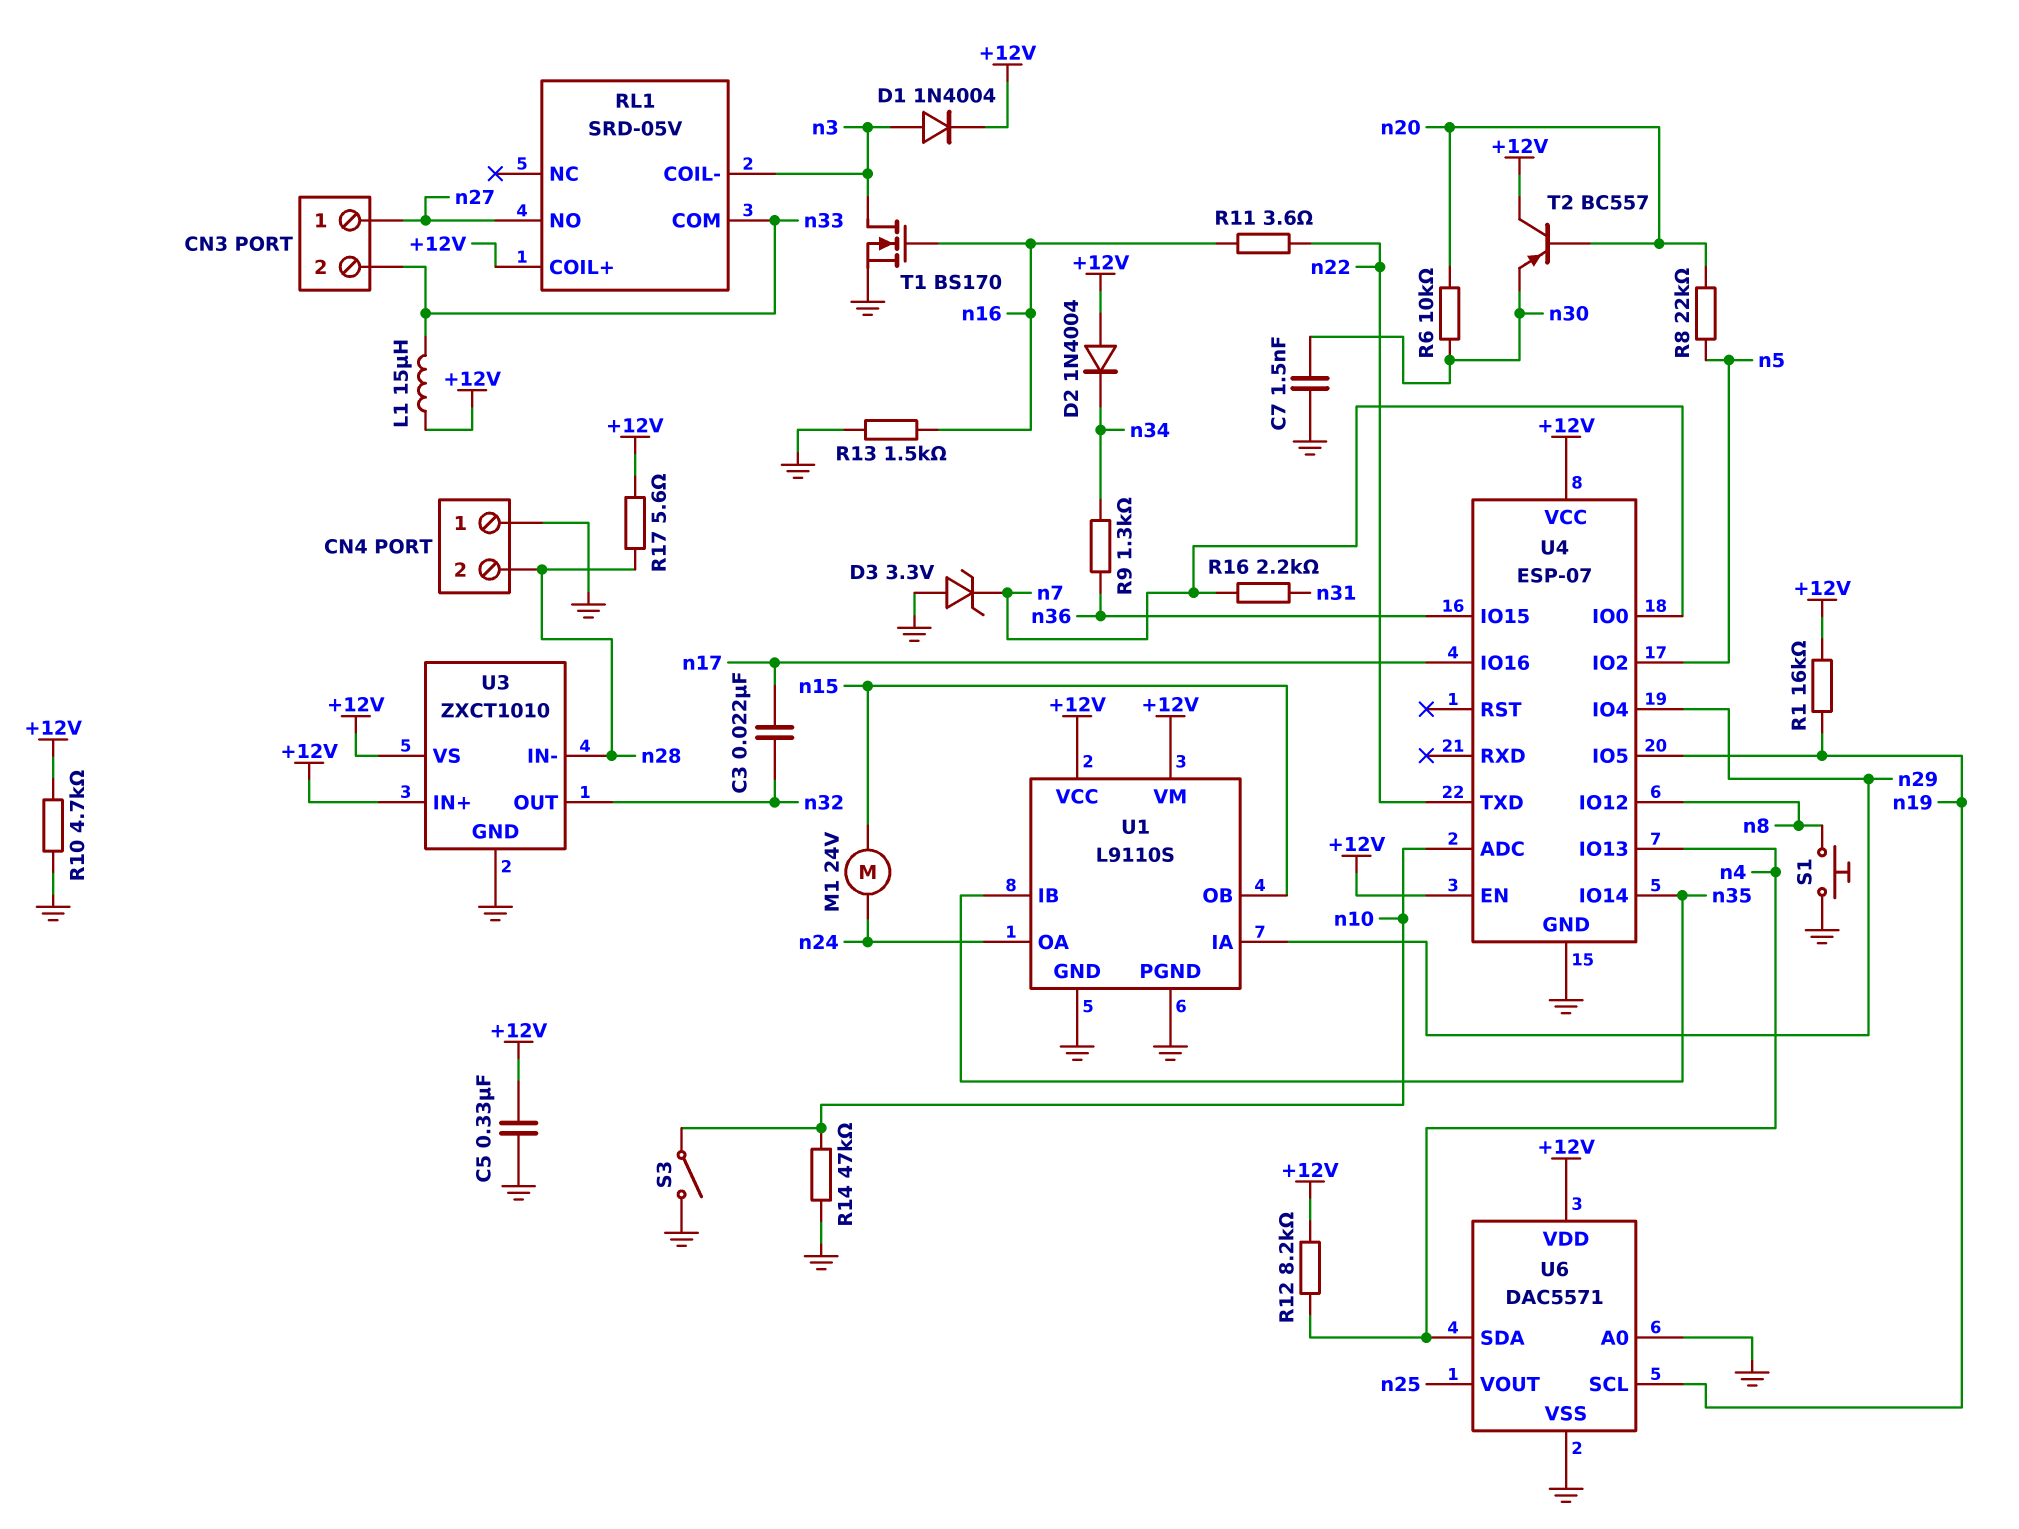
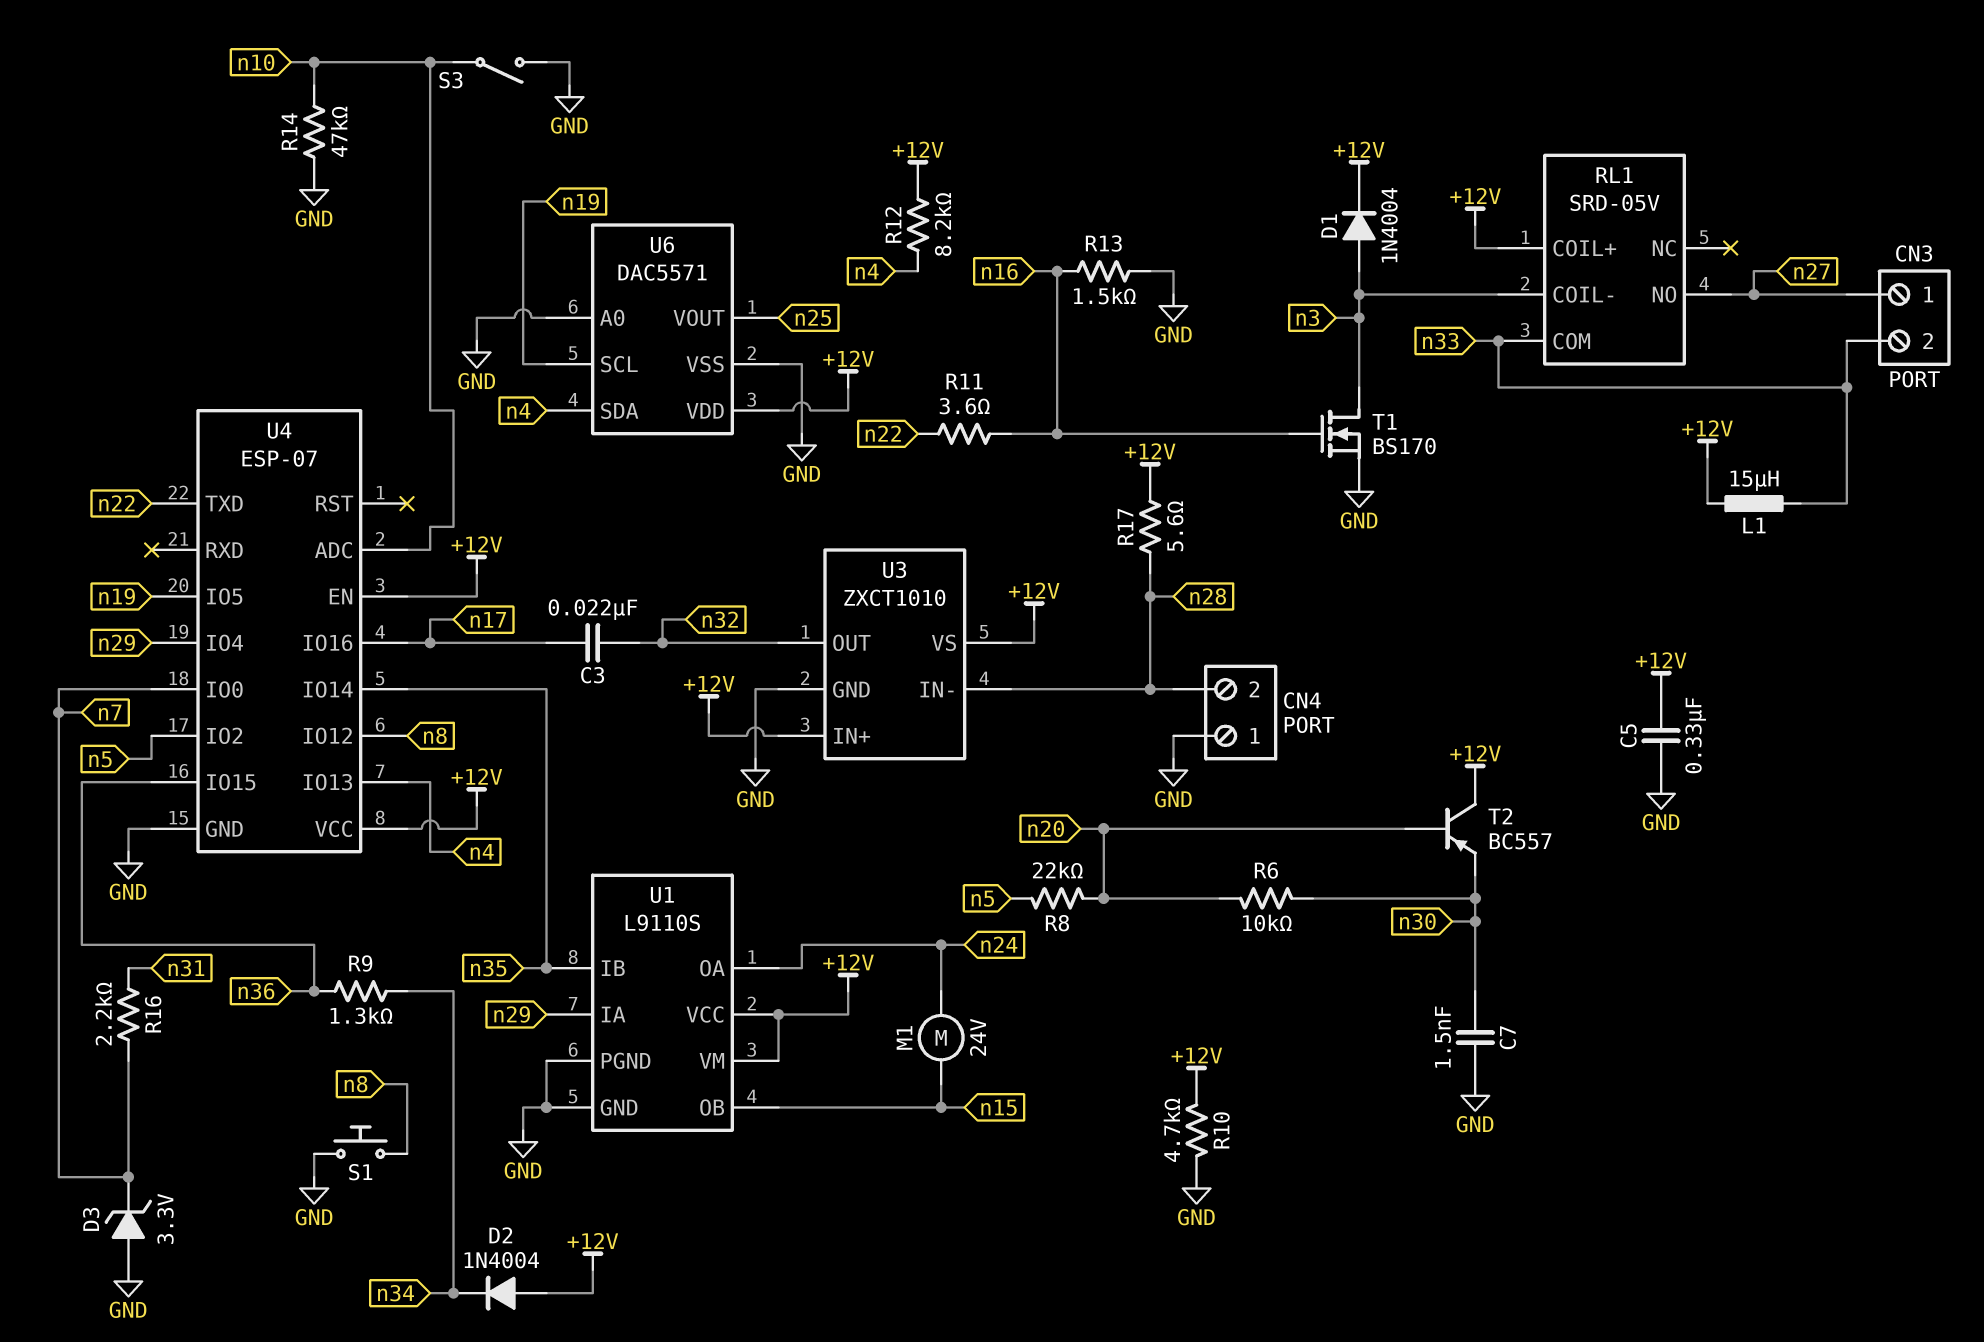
R1: 16k (+12V, n19) -> none

